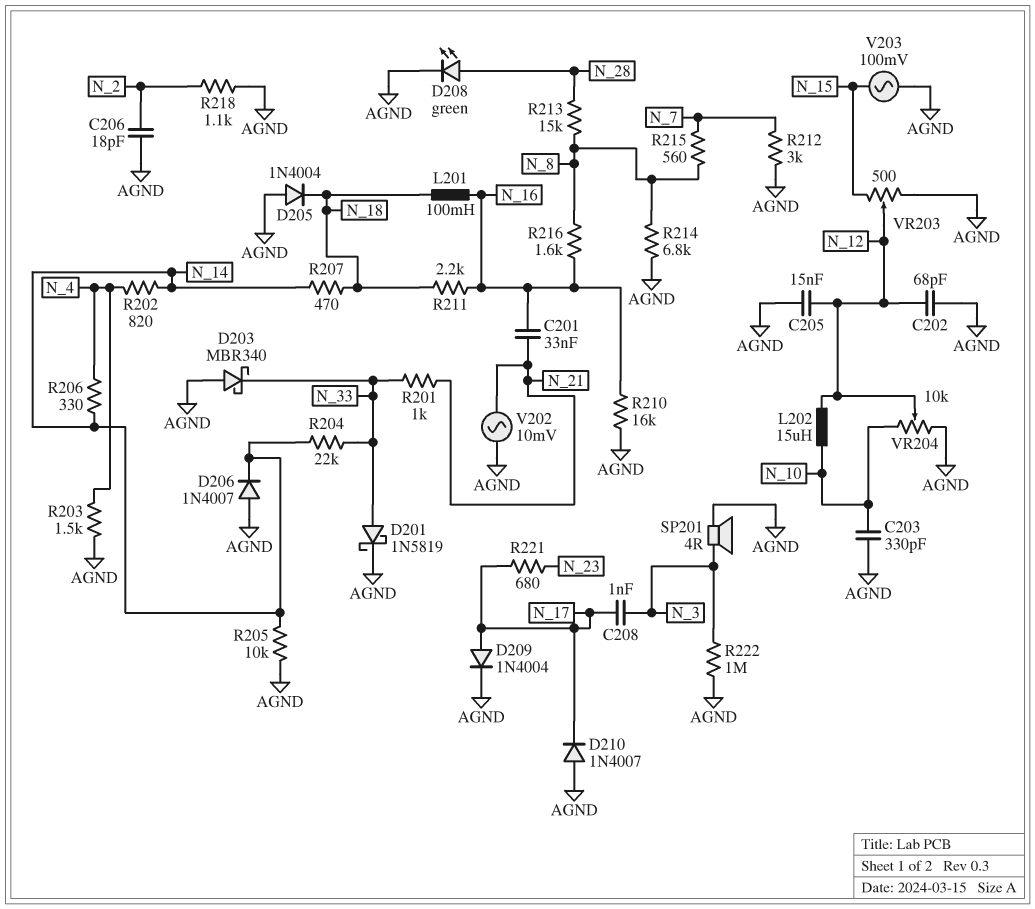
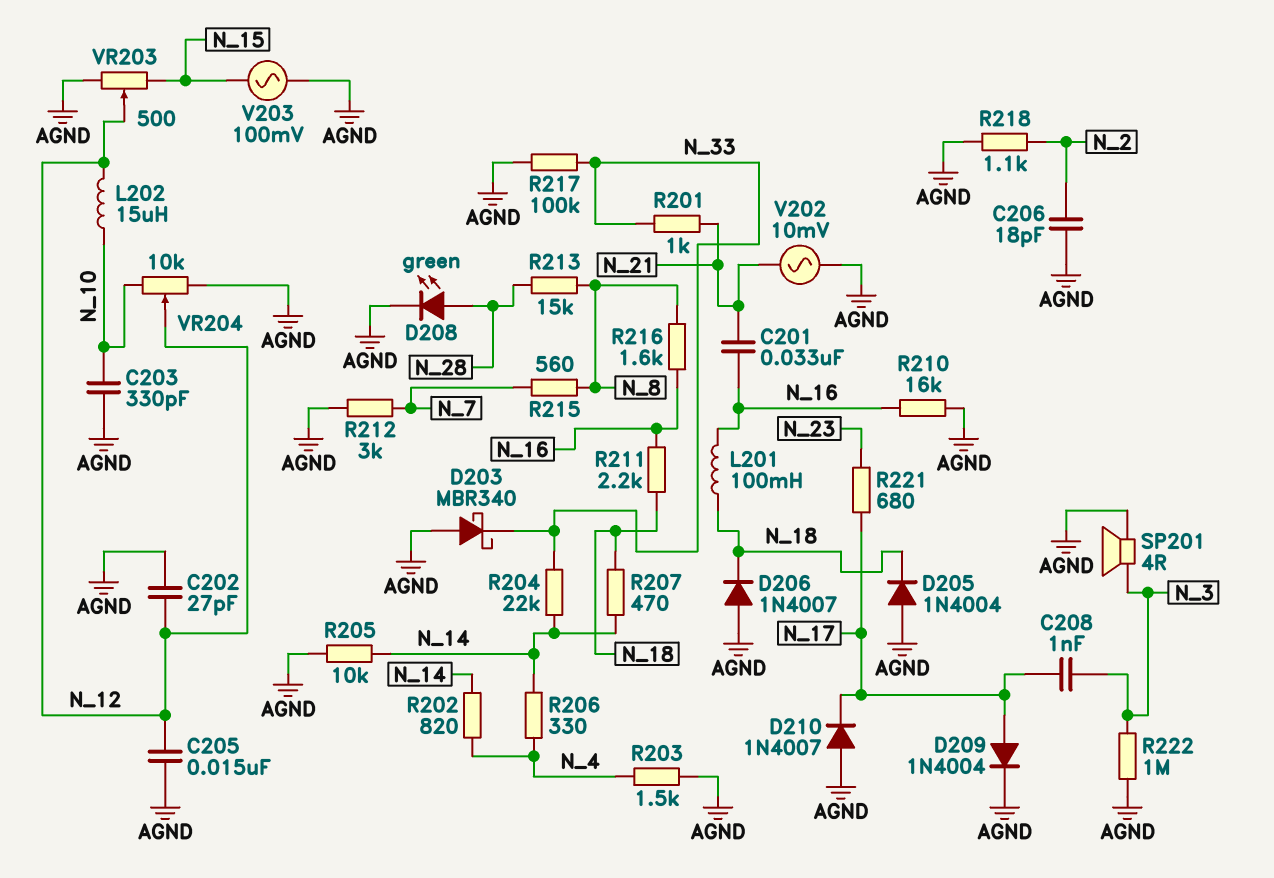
C202: 68pF (AGND, N_12) -> 27pF (AGND, N_12)
D201: schottky 1N5819 (A N_33, K AGND) -> none
D206: diode 1N4007 (A AGND, K N_14) -> diode 1N4007 (A AGND, K N_18)
R214: 6.8k (AGND, N_8) -> none
R217: none -> 100k (AGND, N_33)

